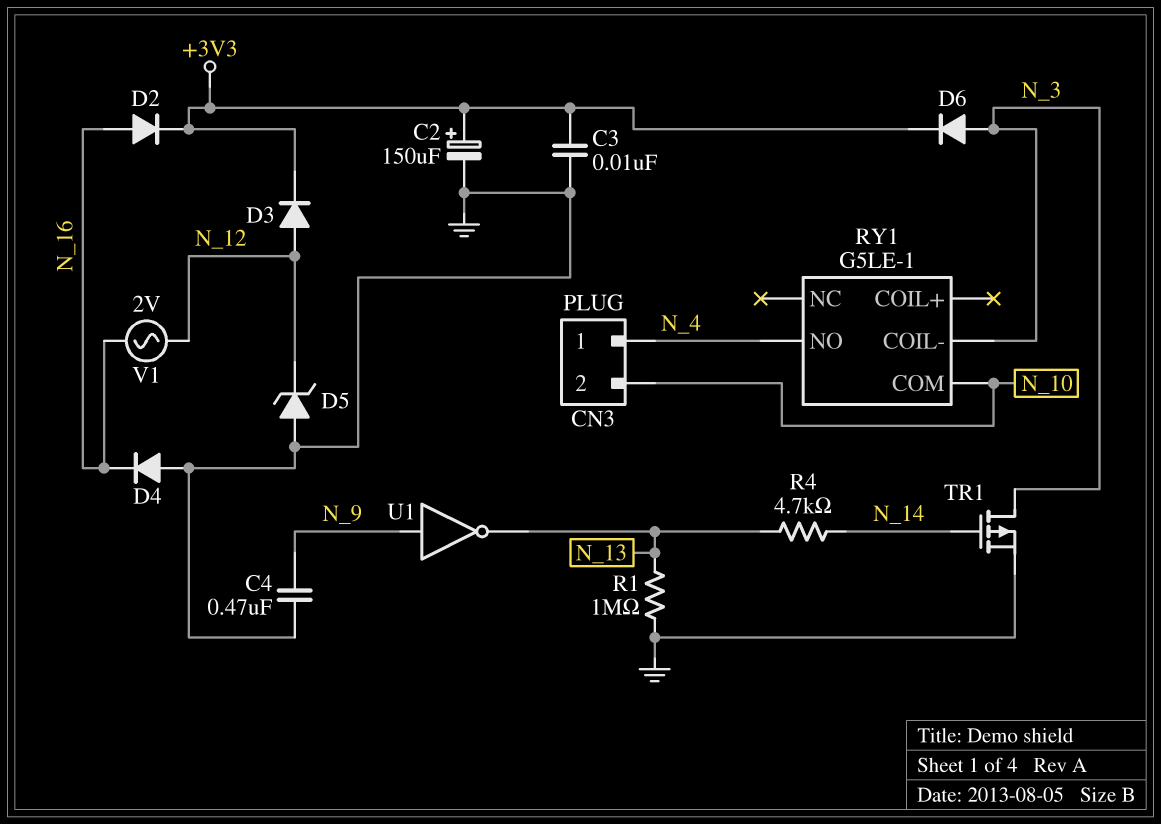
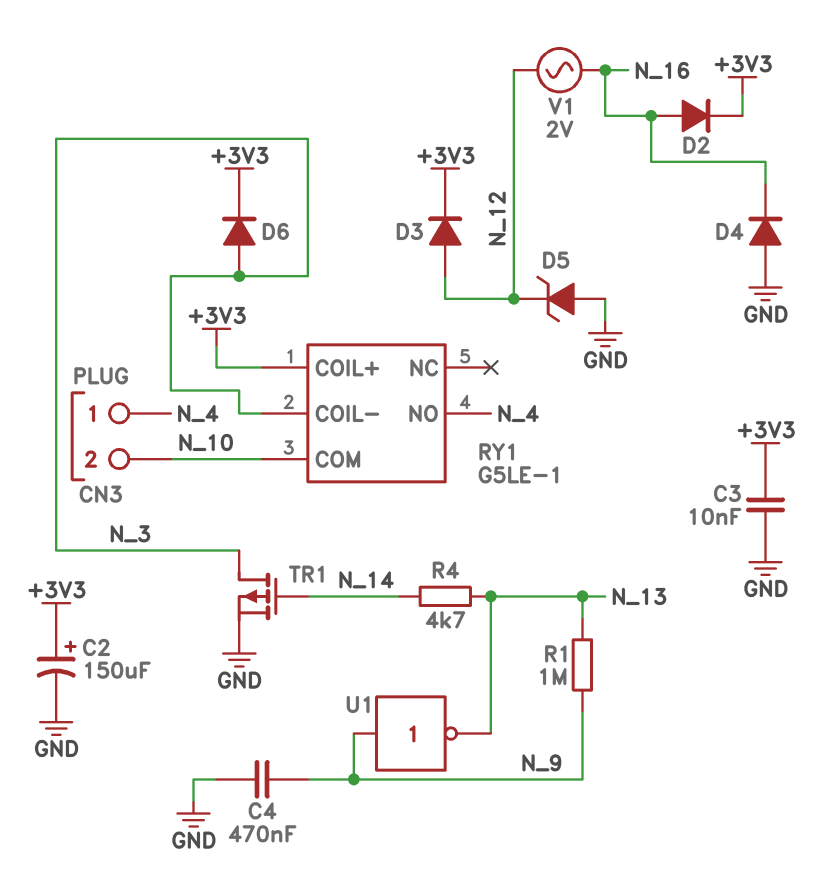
R1: 1M (GND, N_13) -> 1M (N_9, N_13)
RY1 pin COIL+: none -> +3V3

